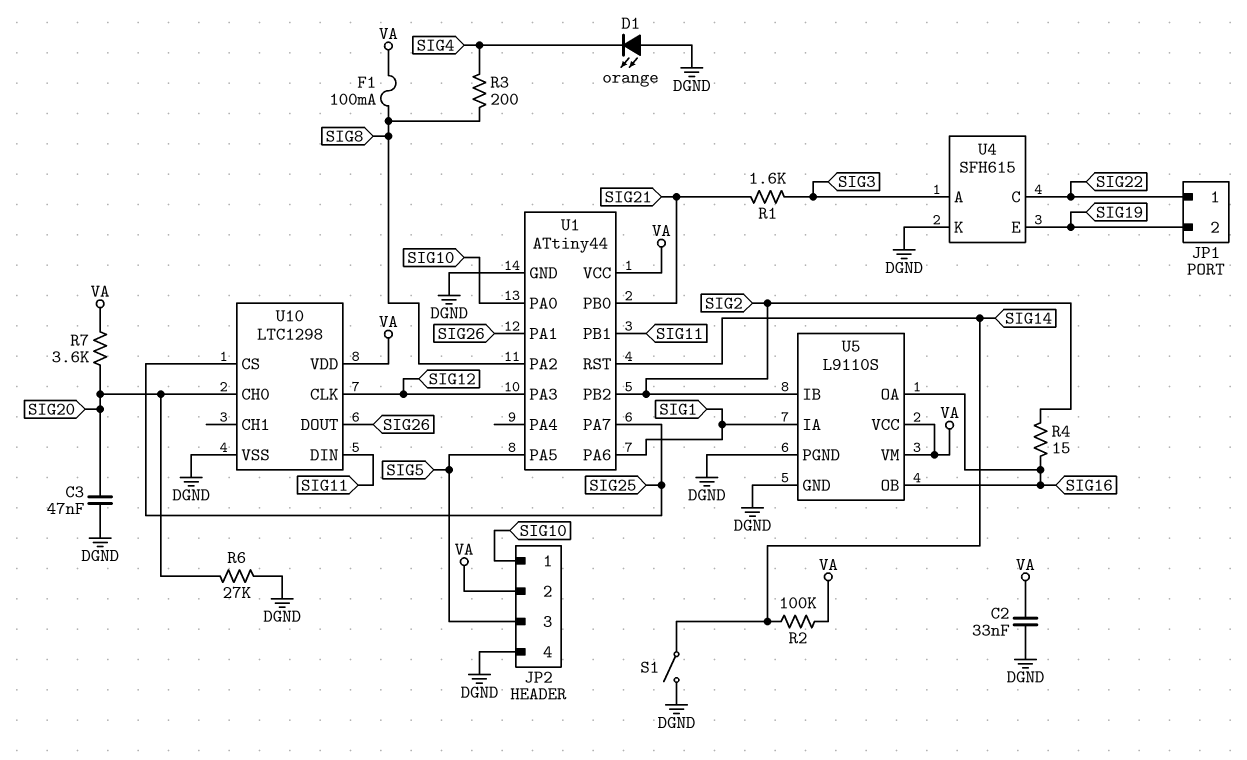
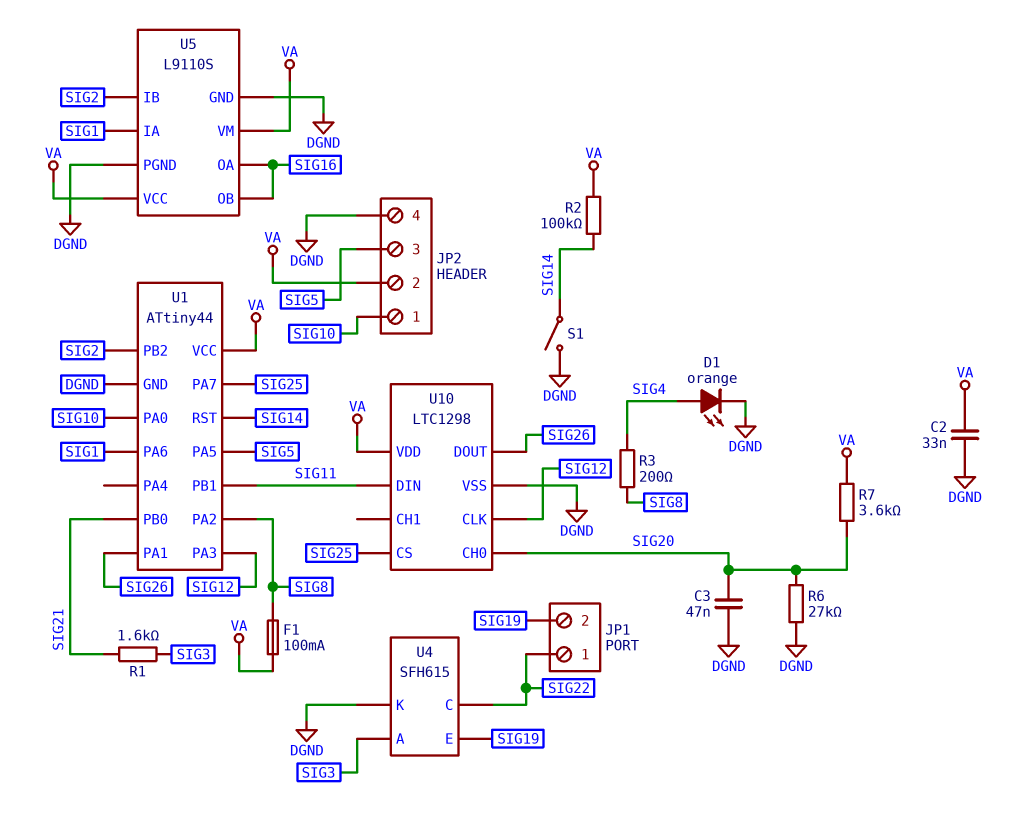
D1: LED orange (A DGND, K SIG4) -> LED orange (A SIG4, K DGND)
R4: 15 (SIG2, SIG16) -> none

